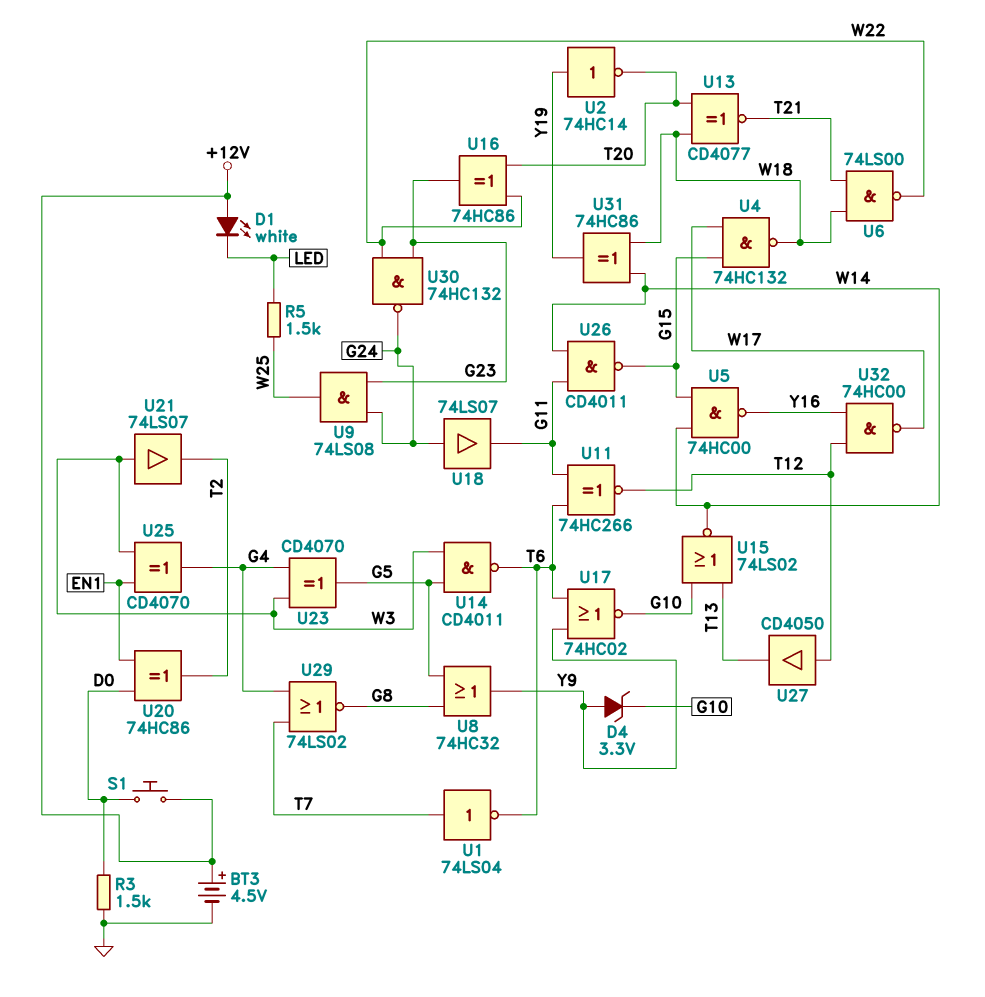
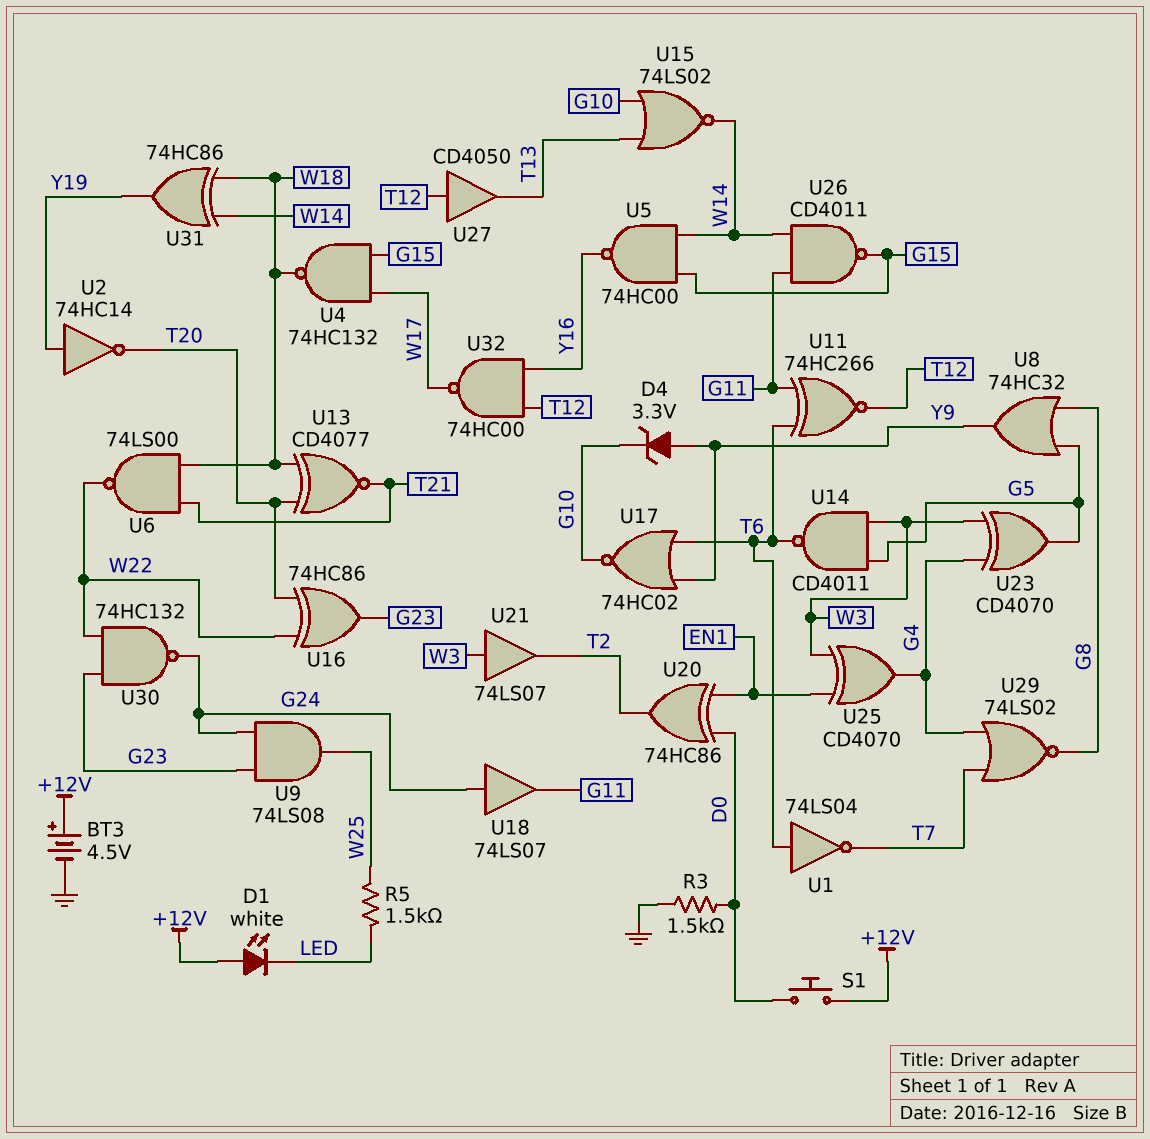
U1: NOT 74LS04 (in T7, out T6) -> NOT 74LS04 (in T6, out T7)

